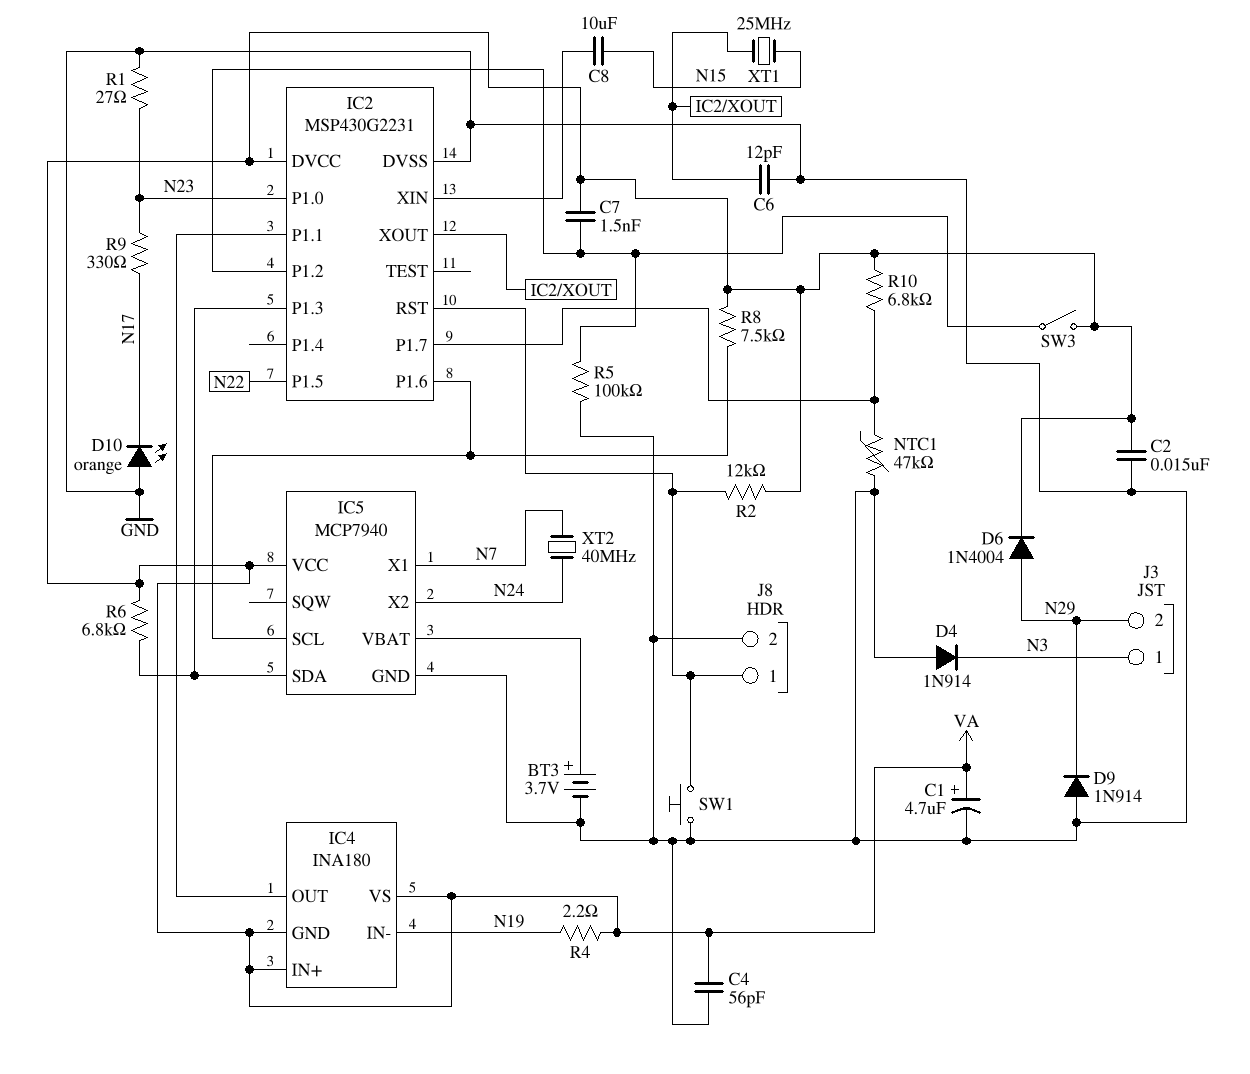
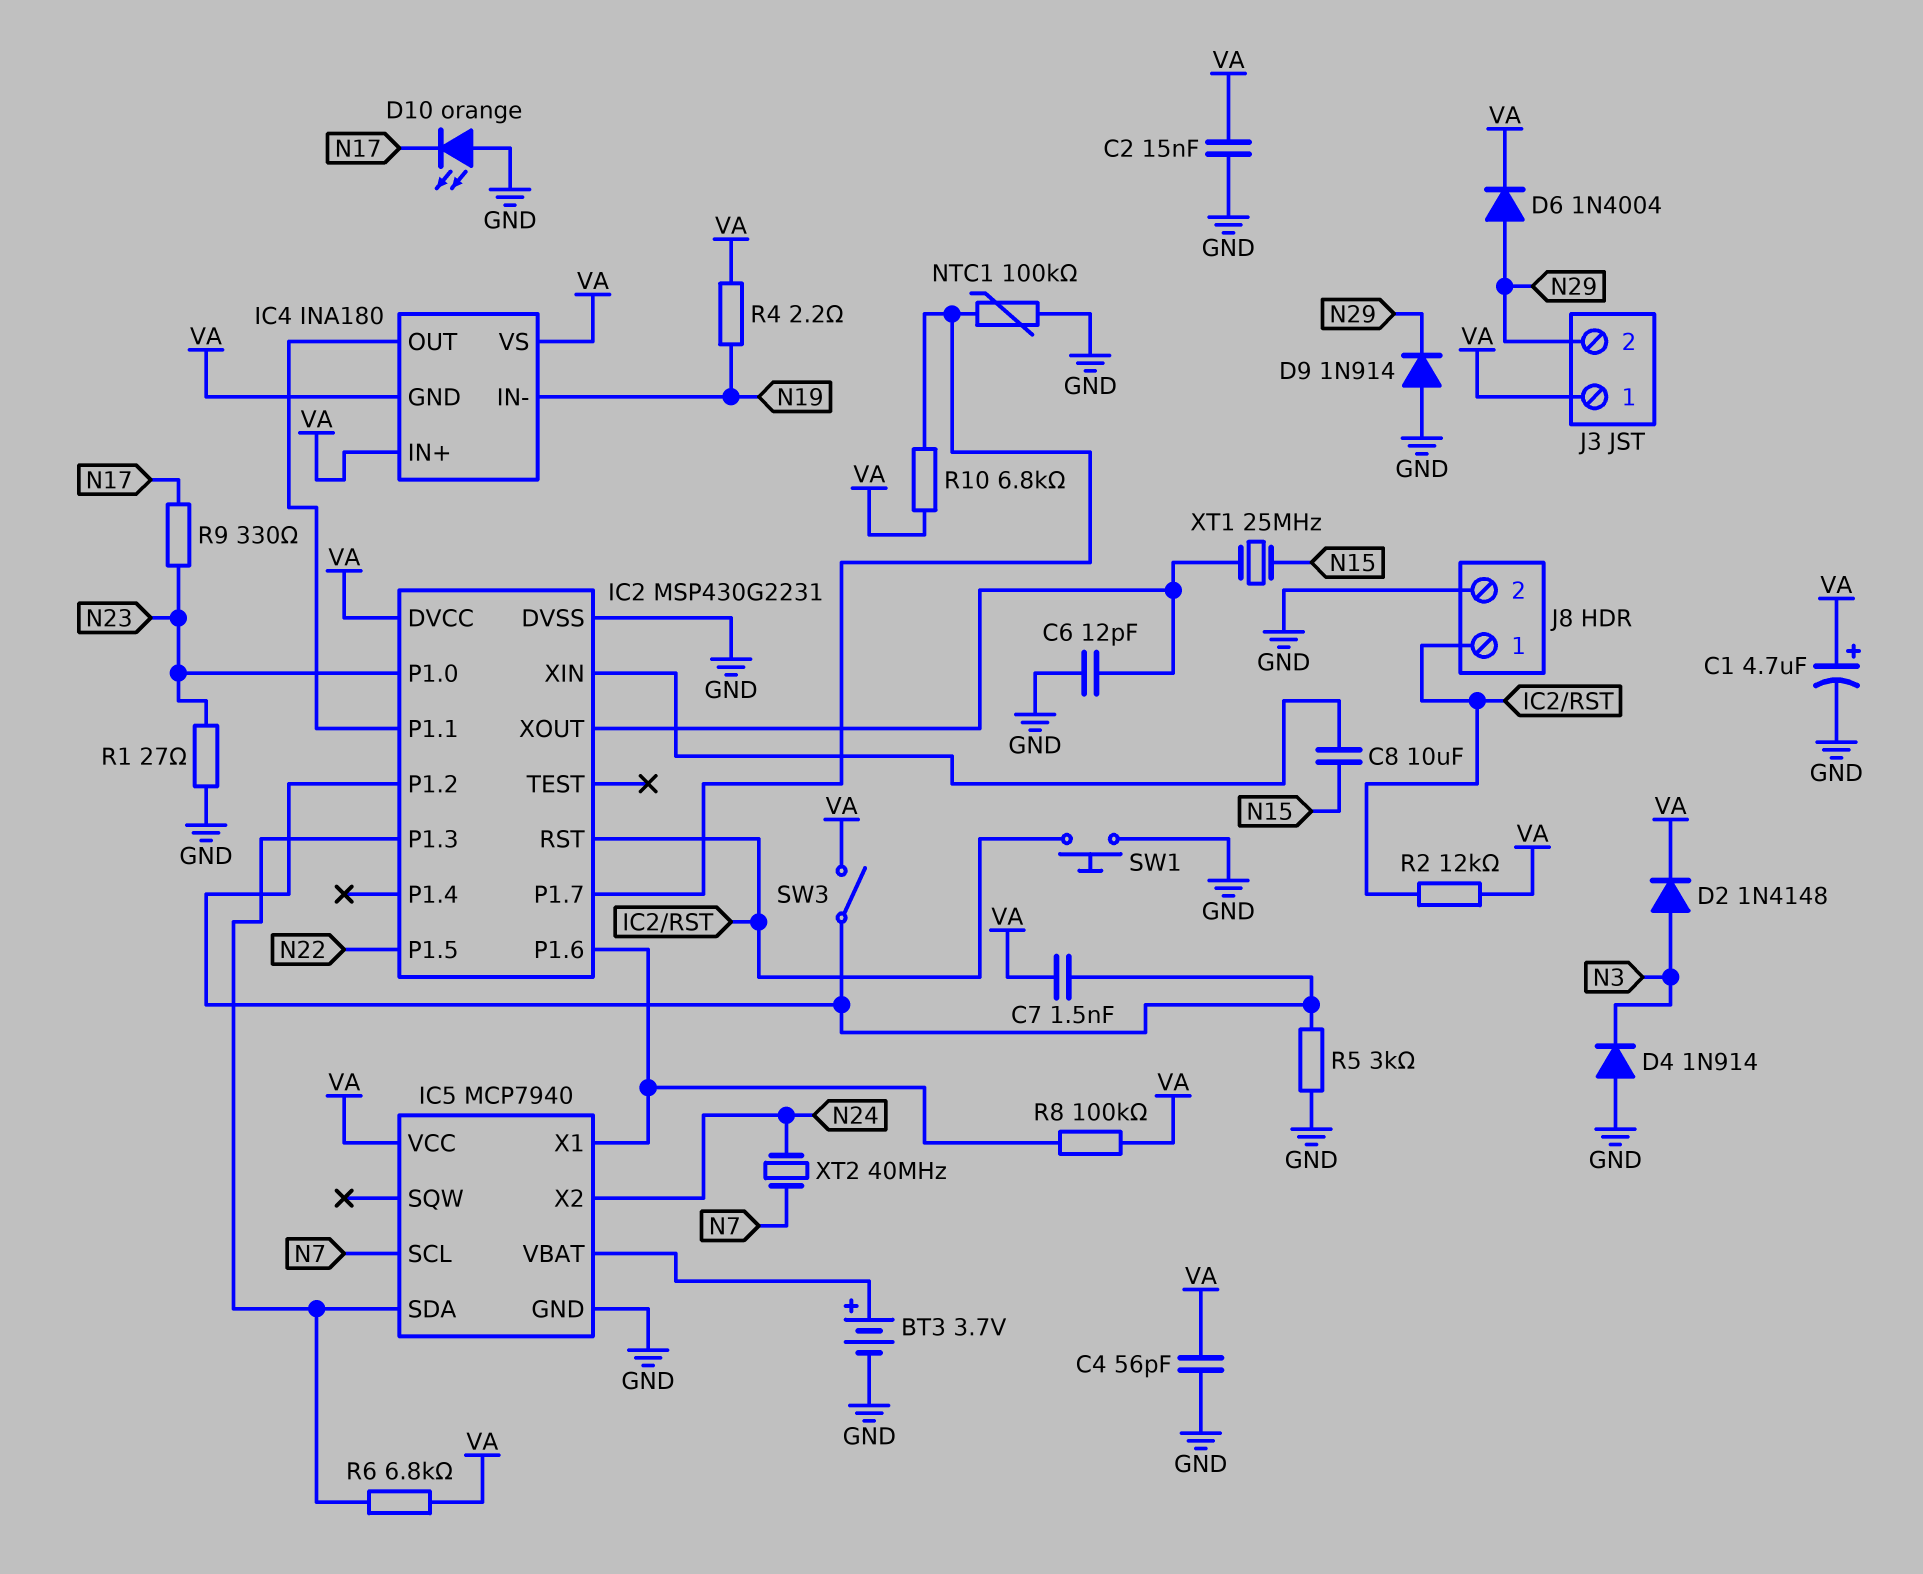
D2: none -> diode 1N4148 (A N3, K VA)
IC5 pin SCL: IC2/P1.6 -> N7
IC5 pin X1: N7 -> IC2/P1.6
J3 pin 1: N3 -> VA
NTC1: 47k (GND, IC2/P1.7) -> 100k (GND, IC2/P1.7)
R5: 100k (GND, IC2/P1.2) -> 3k (GND, IC2/P1.2)
R8: 7.5k (IC2/P1.6, VA) -> 100k (IC2/P1.6, VA)

